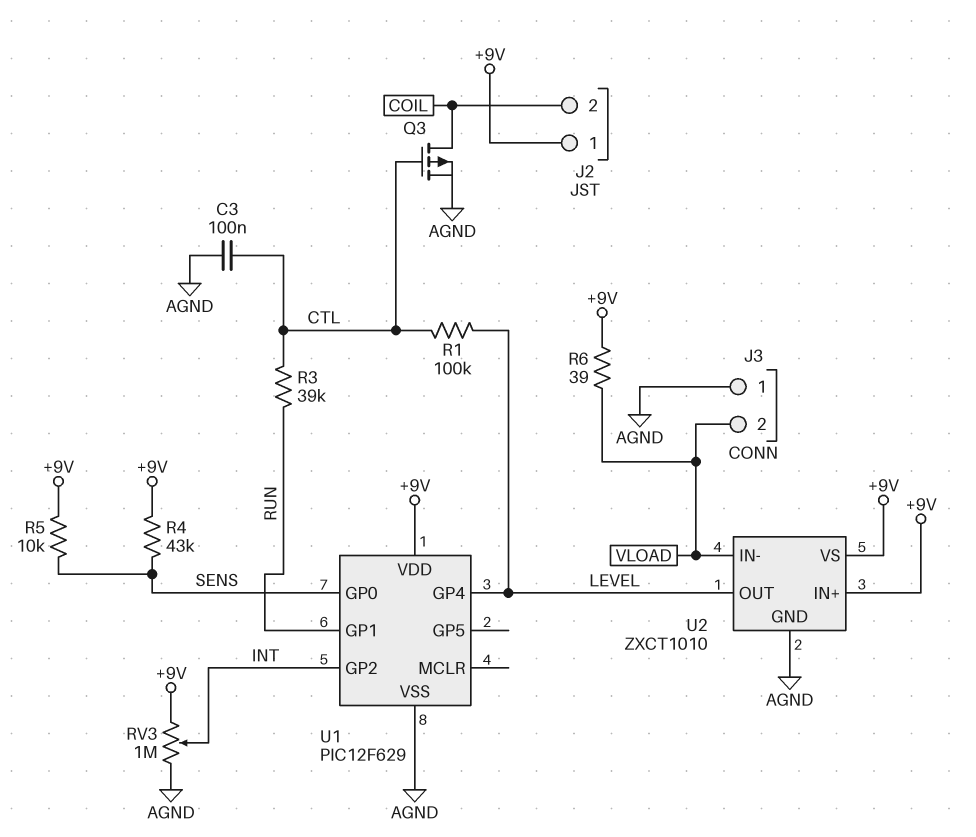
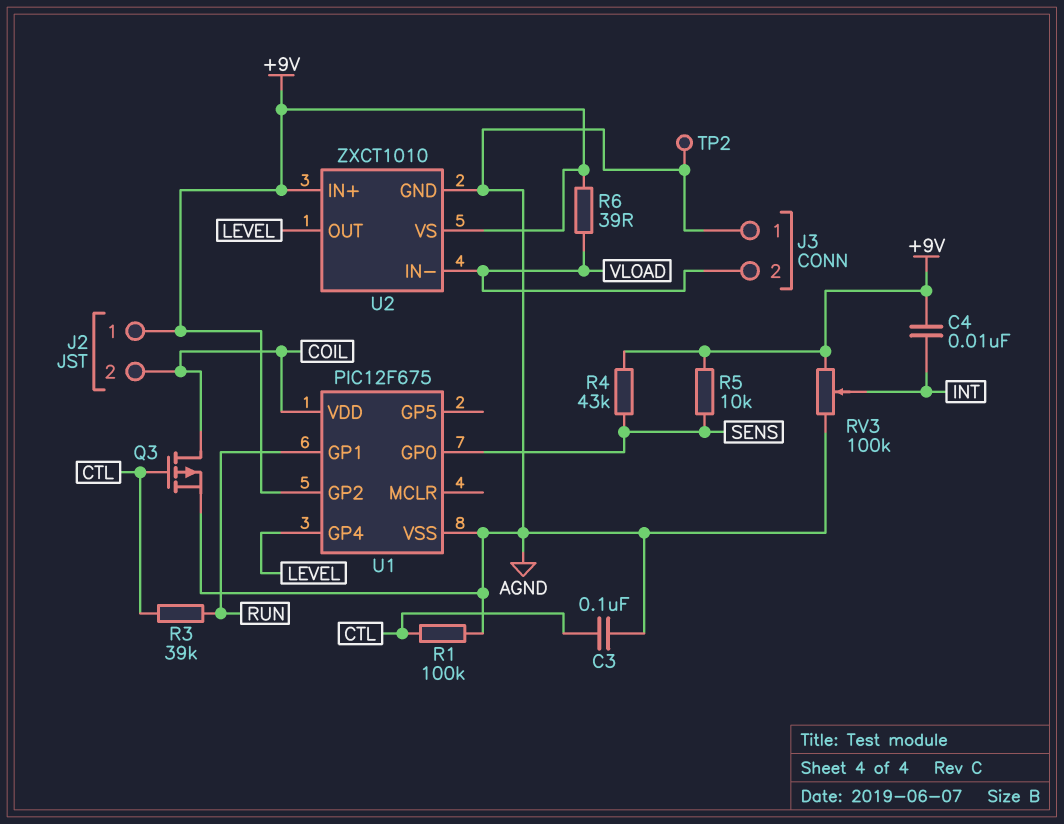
C4: none -> 10nF (+9V, INT)
R1: 100k (CTL, LEVEL) -> 100k (AGND, CTL)
RV3: 1M (+9V, AGND, wiper INT) -> 100k (+9V, AGND, wiper INT)
TP2: none -> test point (AGND)
U1: PIC12F629 -> PIC12F675
U1 pin GP2: INT -> +9V
U1 pin VDD: +9V -> COIL

